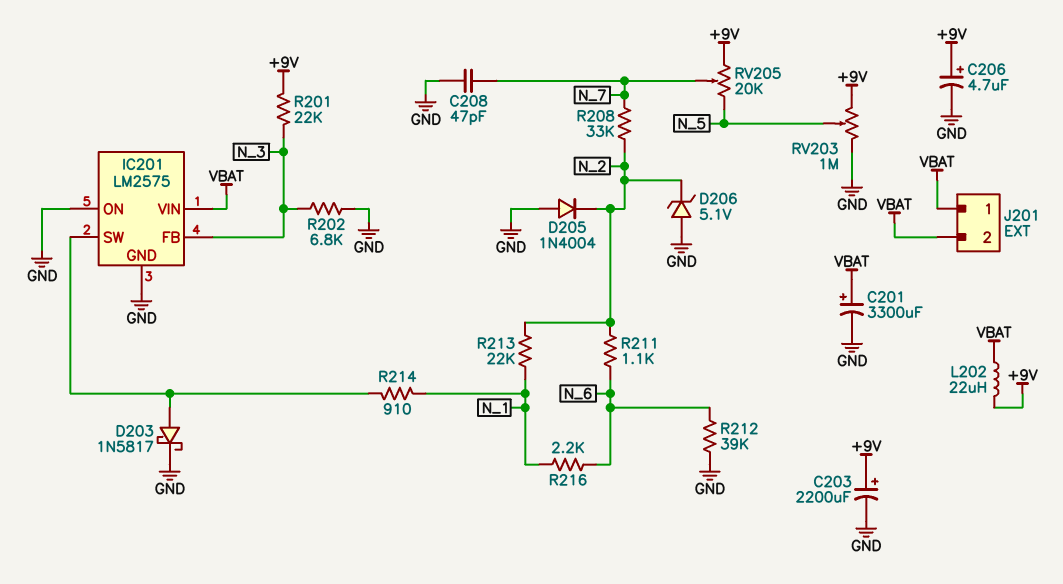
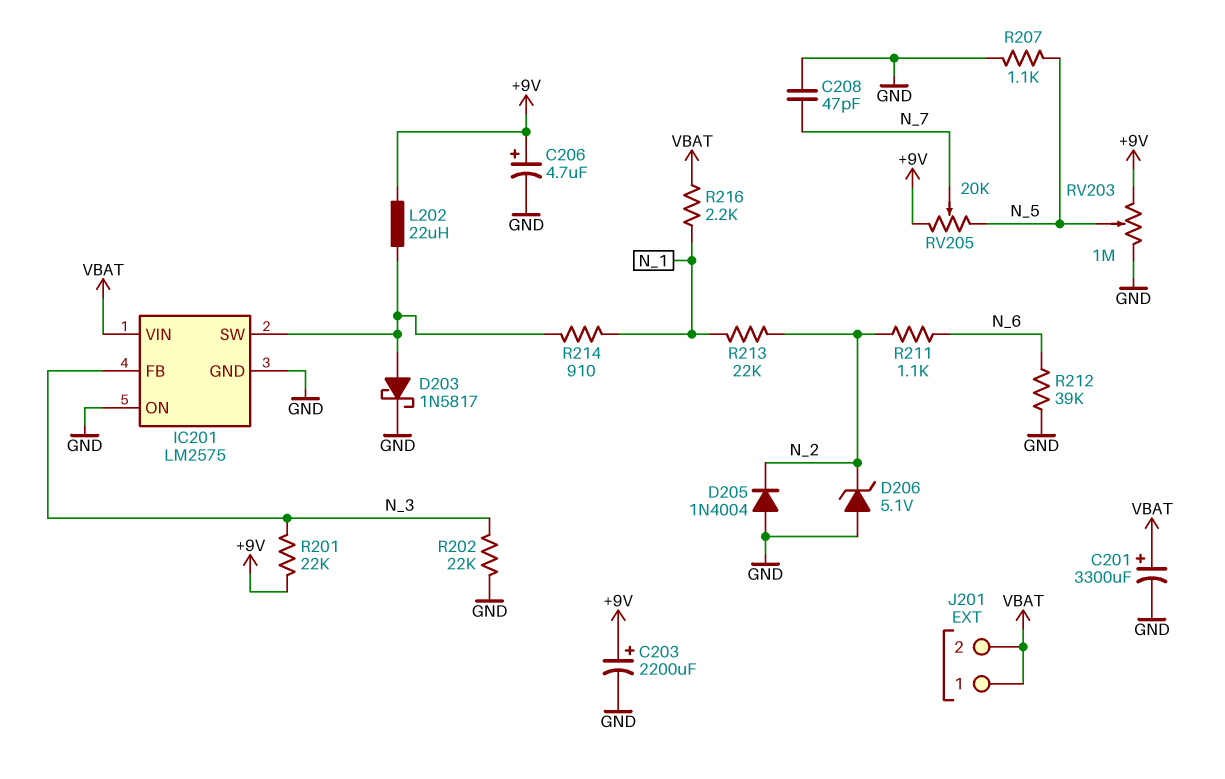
L202: 22uH (+9V, VBAT) -> 22uH (+9V, IC201/SW)
R202: 6.8k (GND, N_3) -> 22k (GND, N_3)
R207: none -> 1.1k (GND, N_5)
R208: 33k (N_2, N_7) -> none
R216: 2.2k (N_1, N_6) -> 2.2k (N_1, VBAT)

